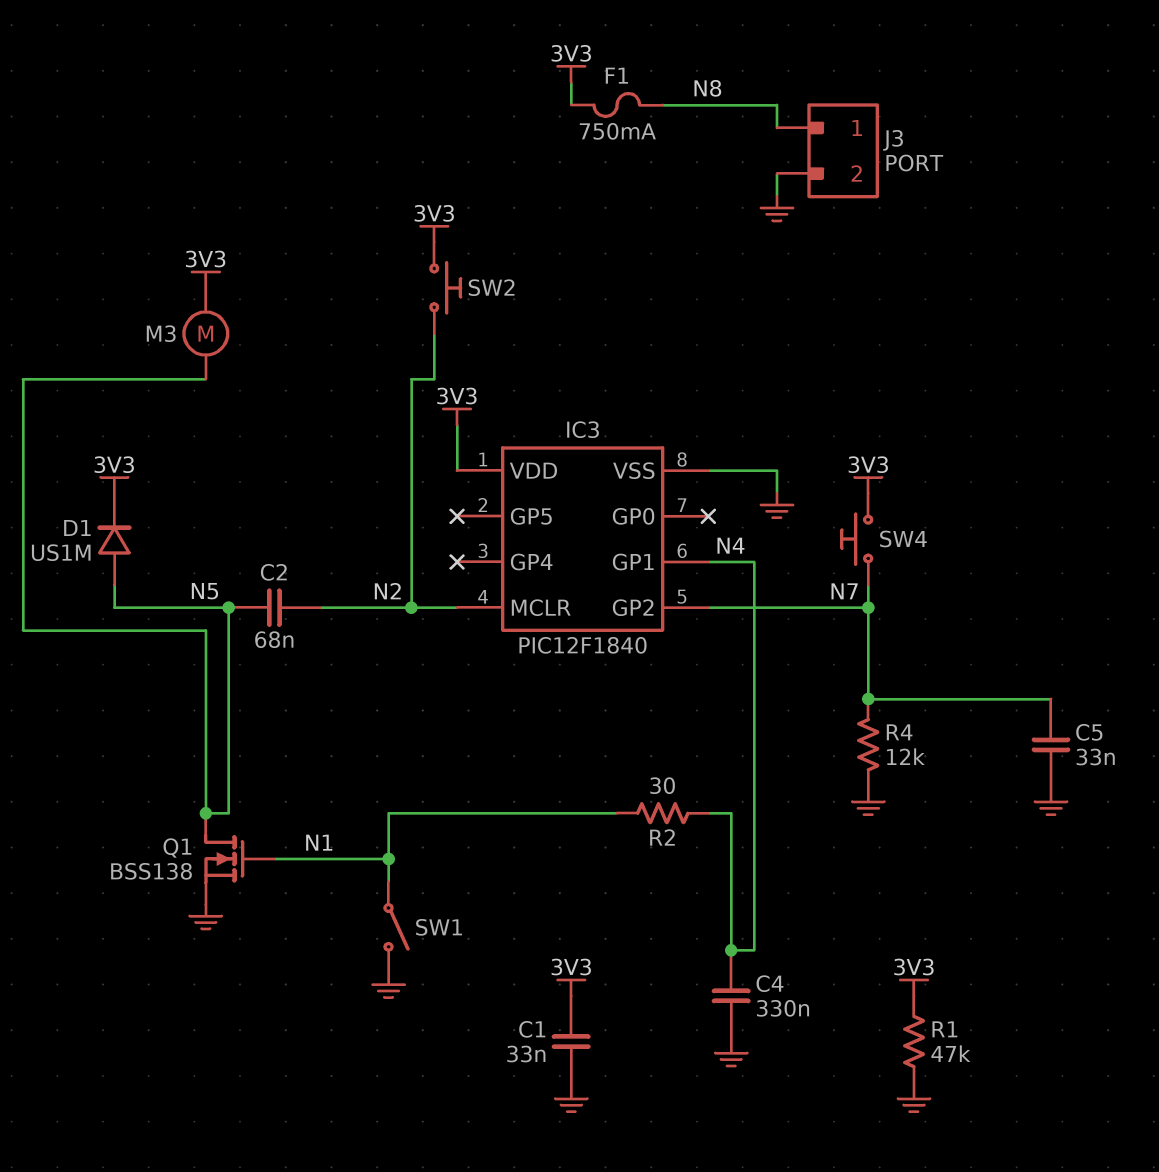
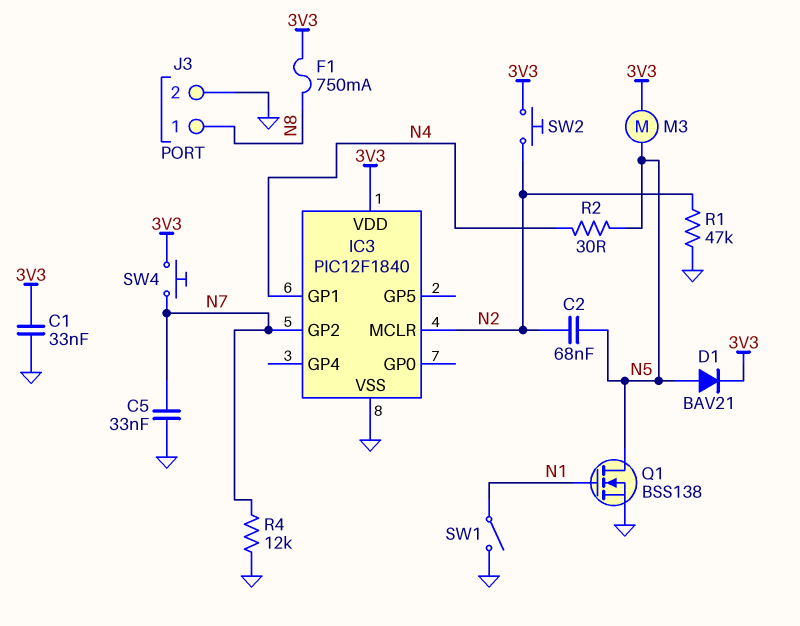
C4: 330nF (GND, N4) -> none
D1: diode US1M (A N5, K 3V3) -> diode BAV21 (A N5, K 3V3)
R1: 47k (3V3, GND) -> 47k (GND, N2)
R2: 30 (N1, N4) -> 30 (N4, N5)

